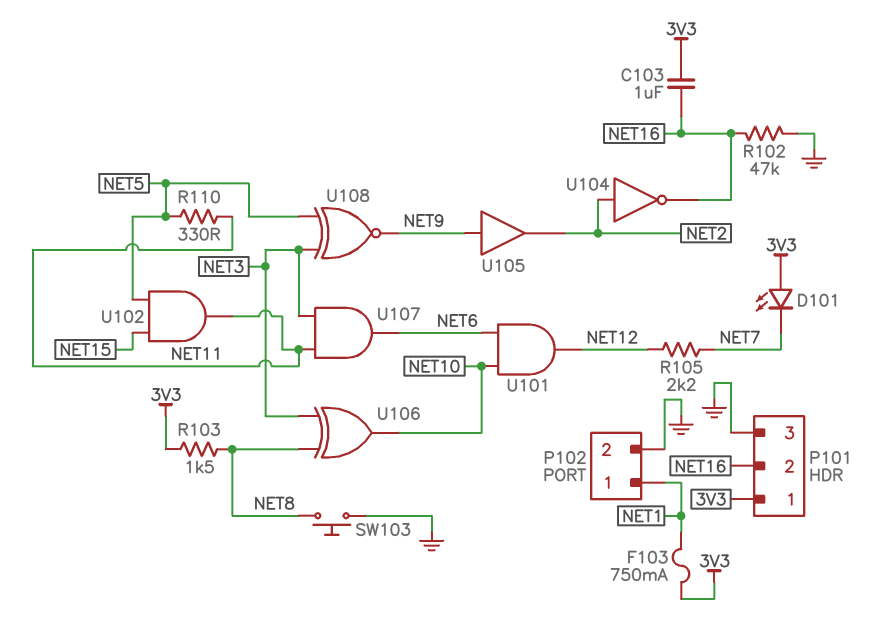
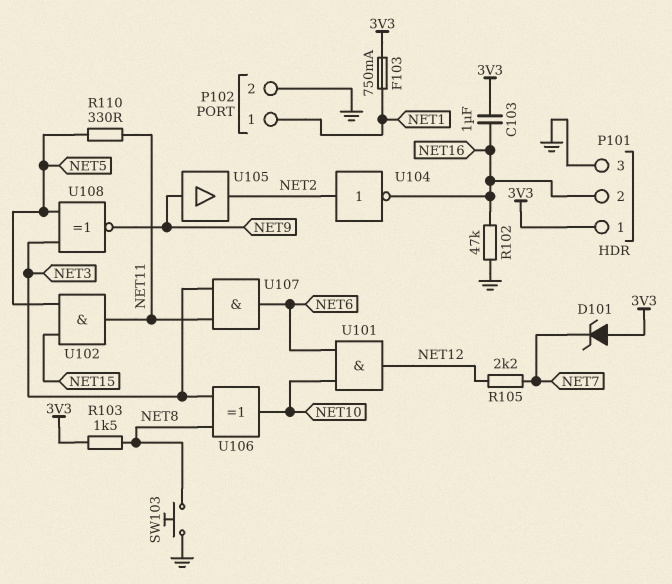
D101: LED (A 3V3, K NET7) -> zener (A 3V3, K NET7)

